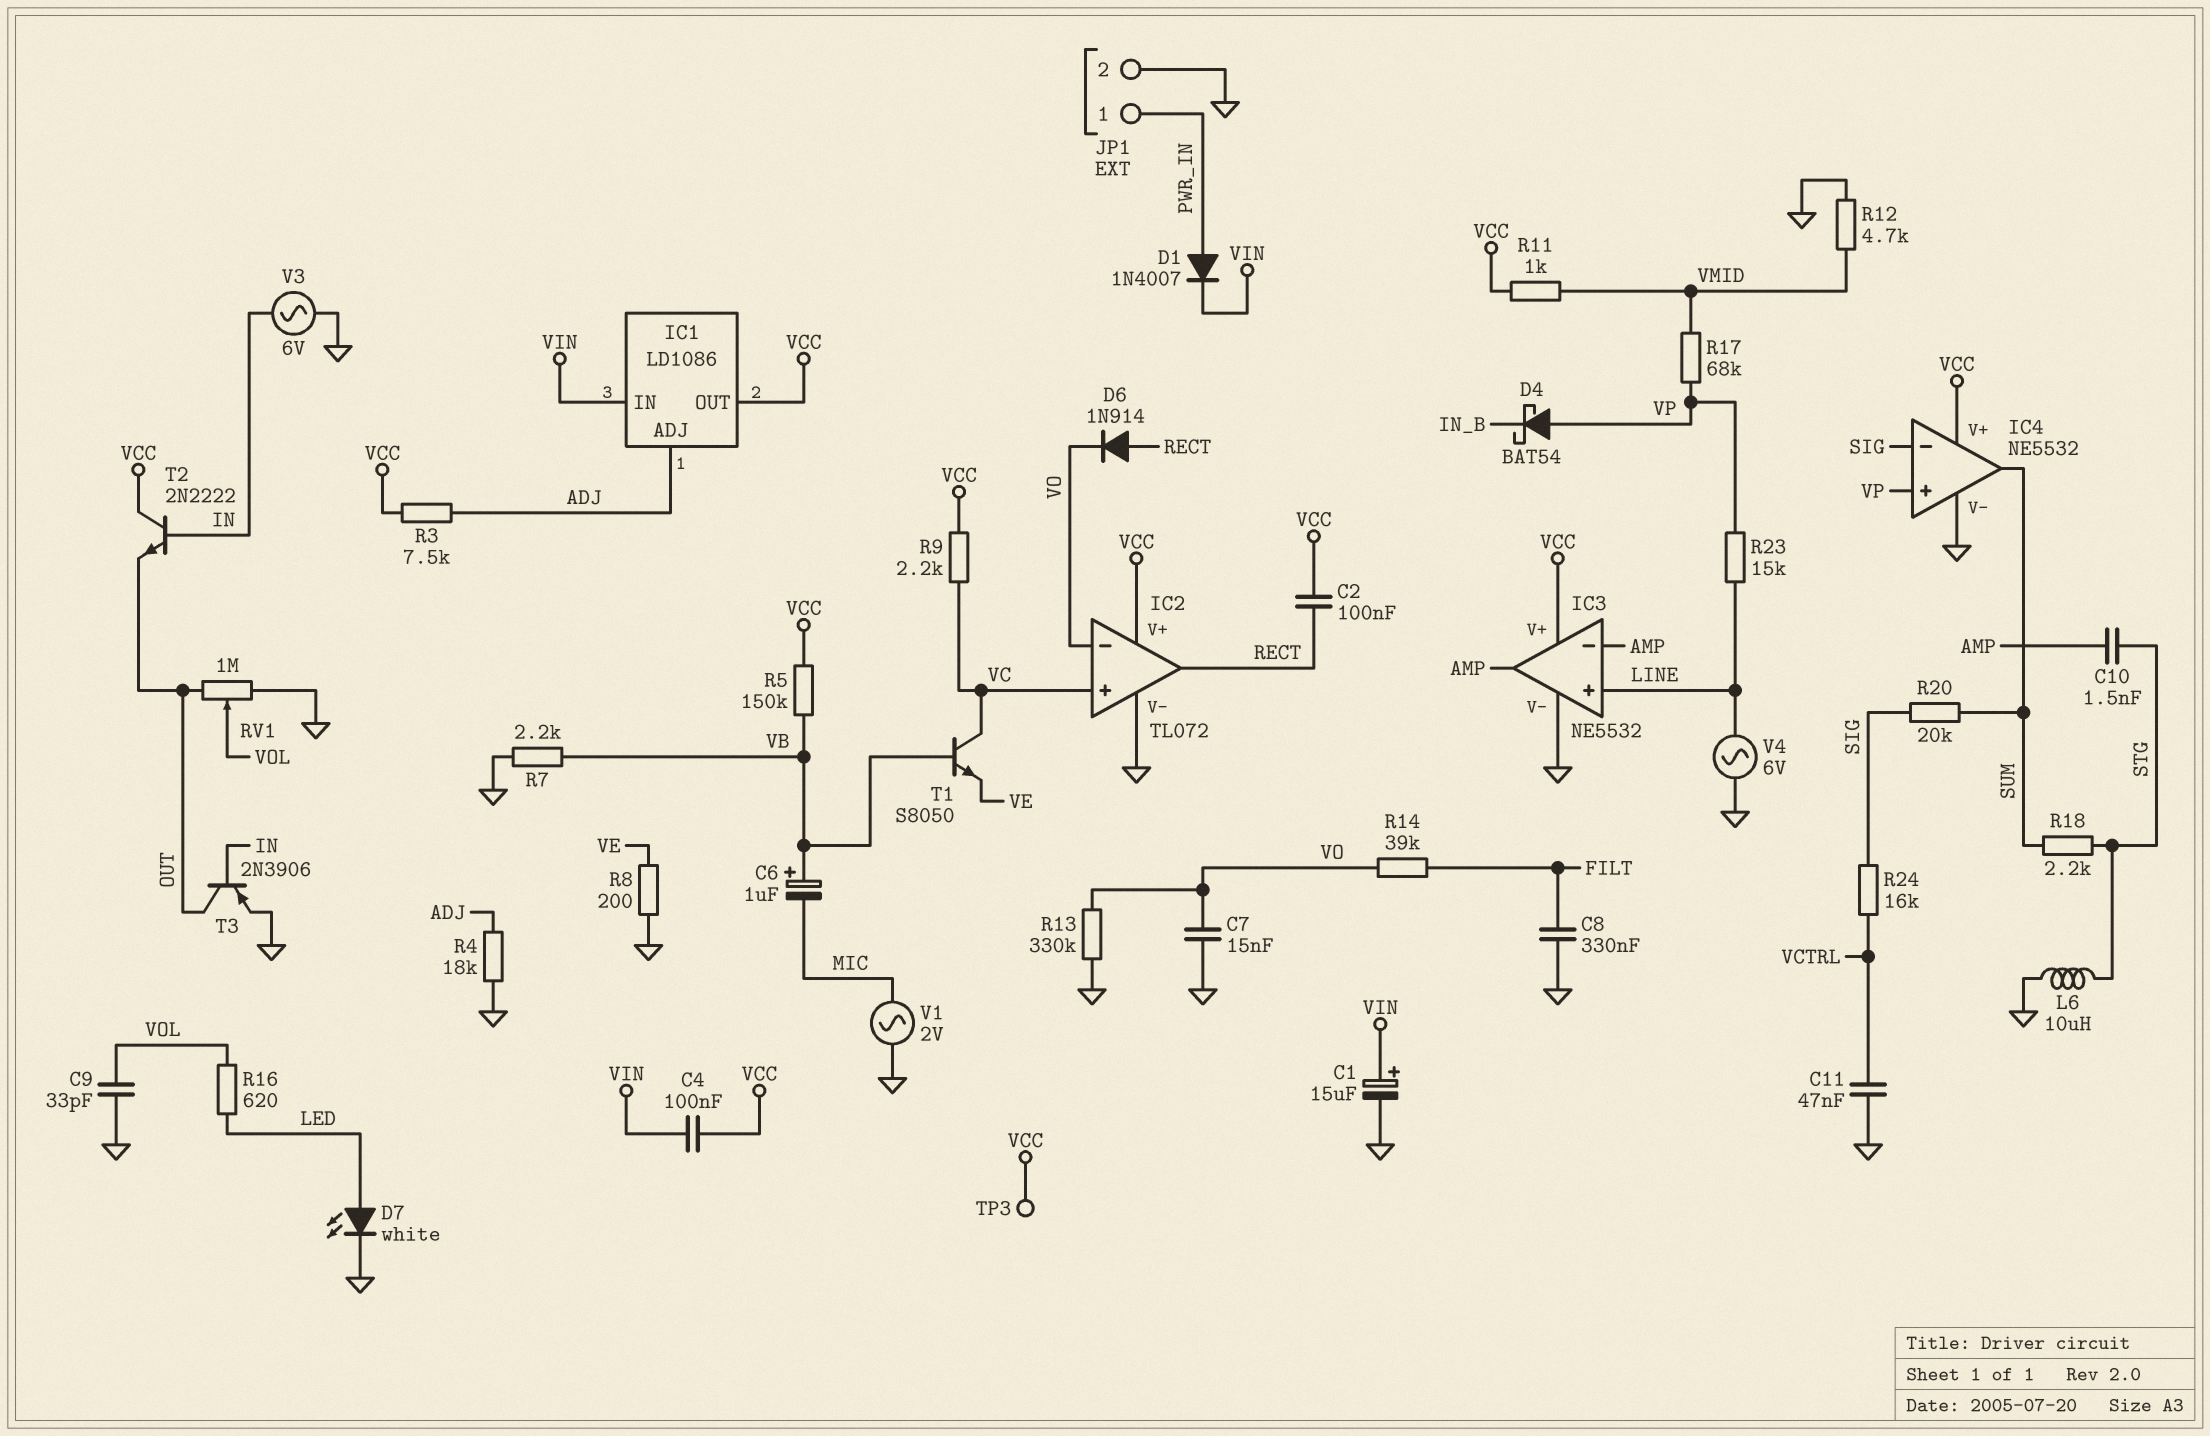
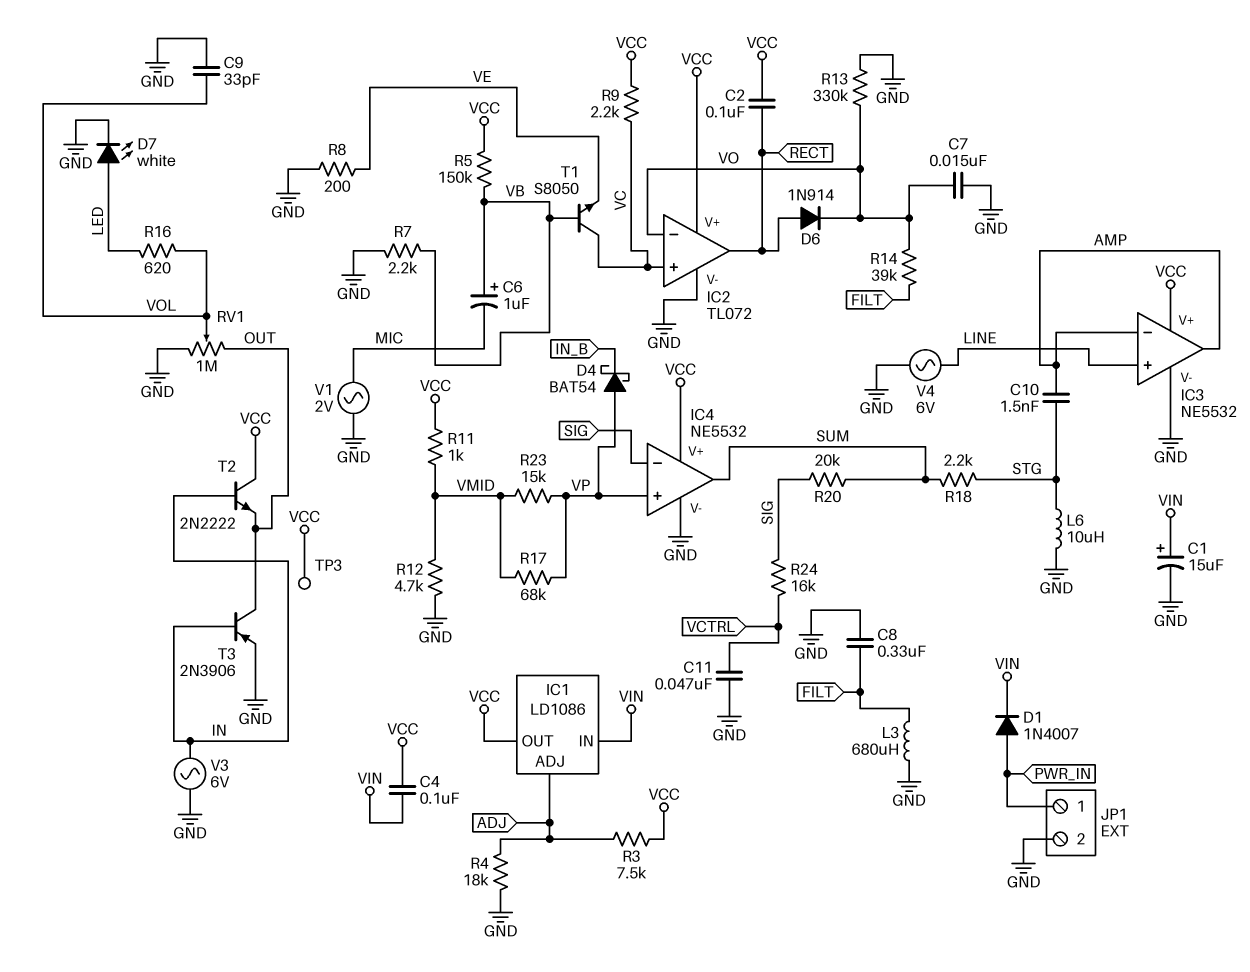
L3: none -> 680uH (FILT, GND)
R23: 15k (LINE, VP) -> 15k (VMID, VP)

